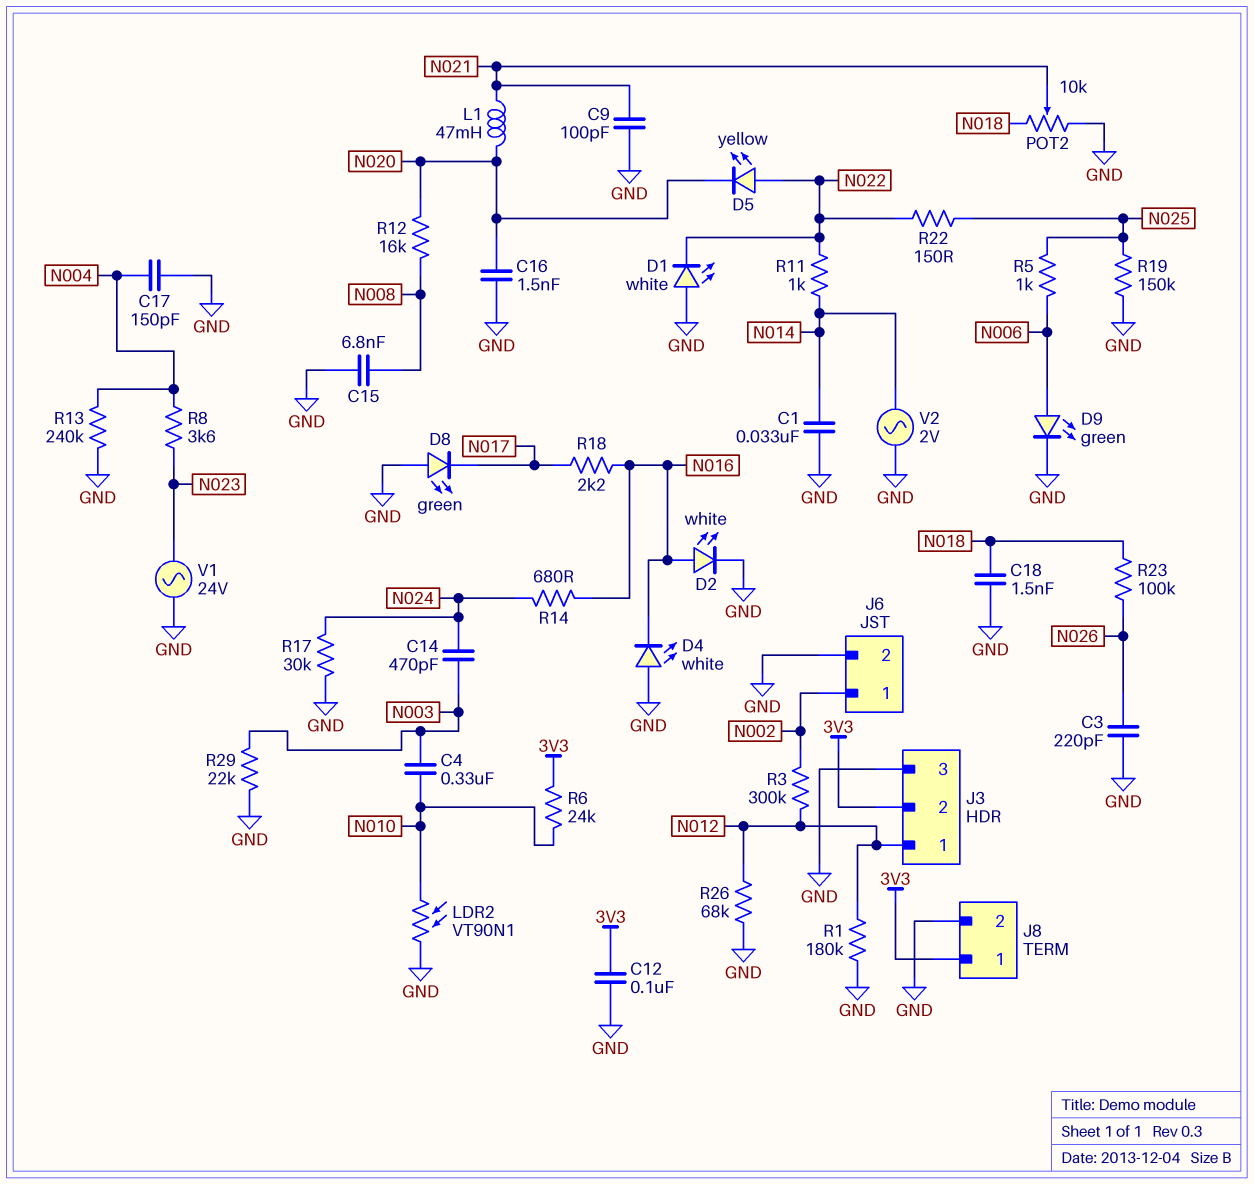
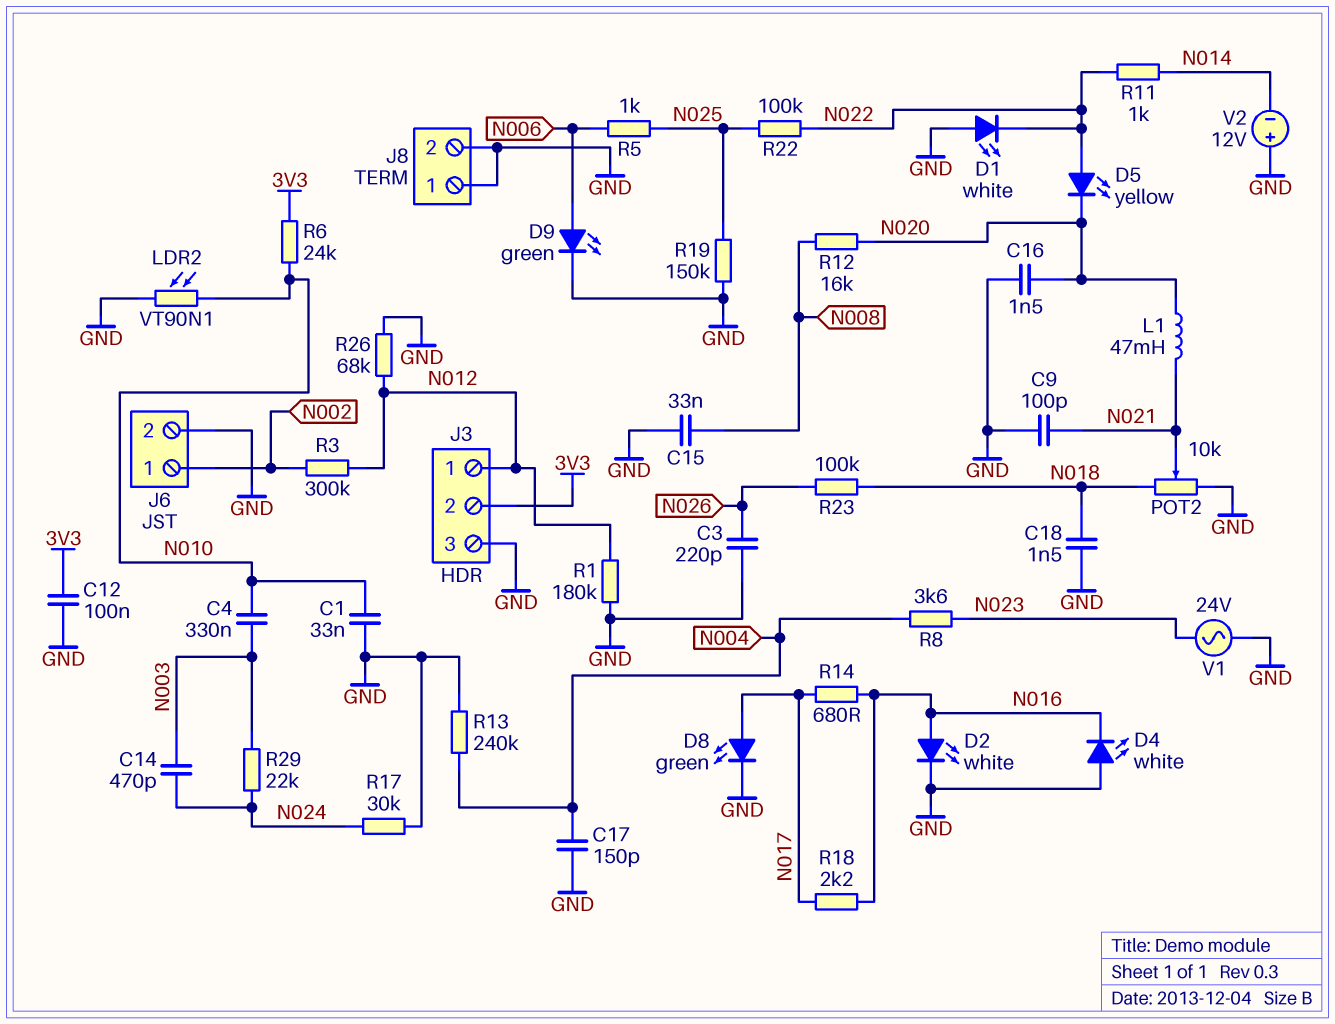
C1: 33nF (GND, N014) -> 33nF (GND, N010)
C15: 6.8nF (GND, N008) -> 33nF (GND, N008)
D8: LED green (A GND, K N017) -> LED green (A N017, K GND)
J8 pin 1: 3V3 -> GND
R14: 680 (N016, N024) -> 680 (N016, N017)
R22: 150 (N022, N025) -> 100k (N022, N025)
R29: 22k (GND, N003) -> 22k (N003, N024)
V2: AC 2V (GND, N014) -> 12V (plus GND, minus N014)

